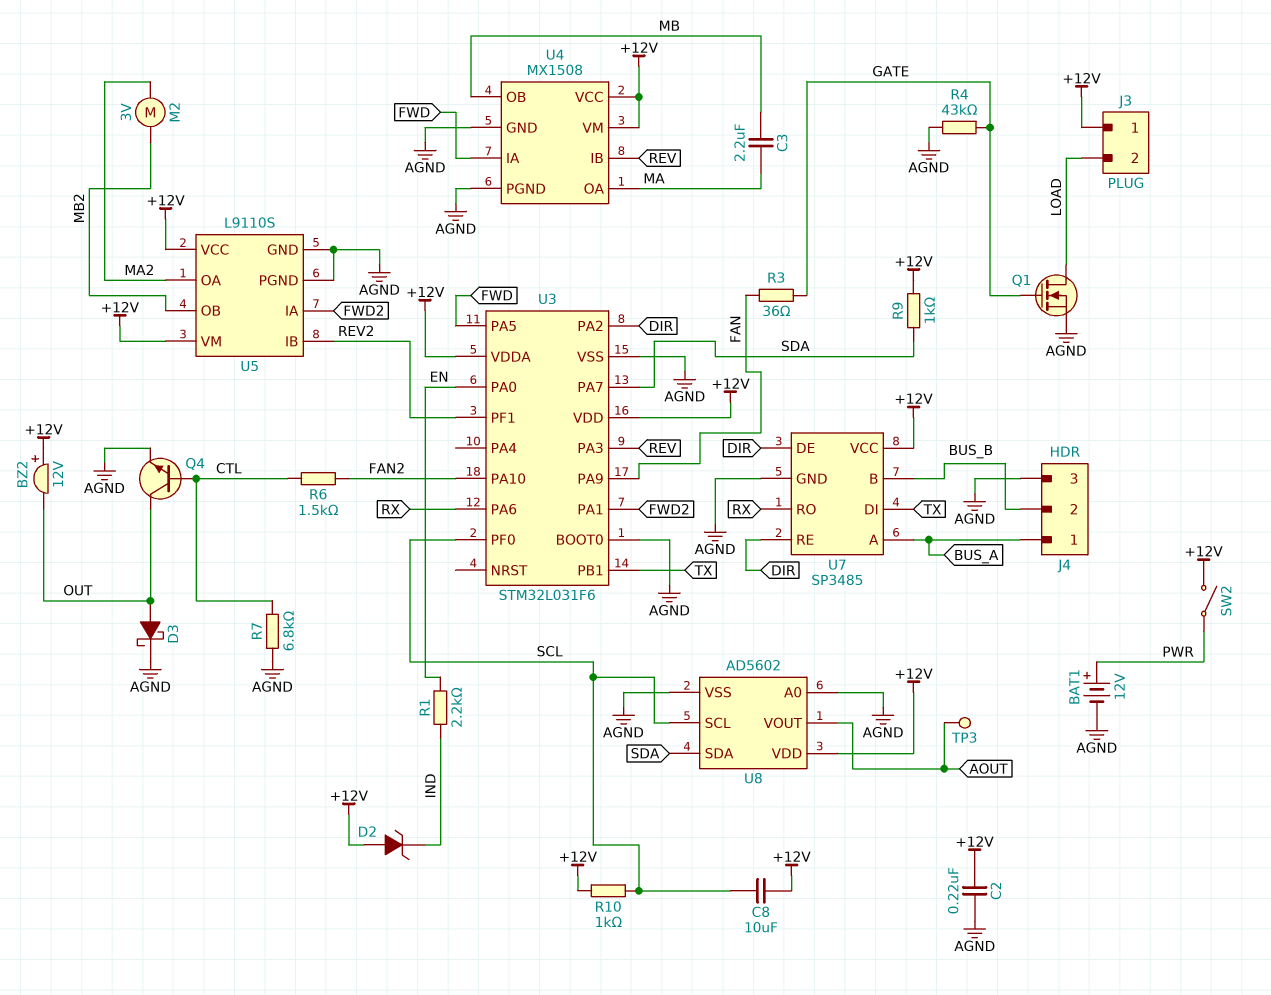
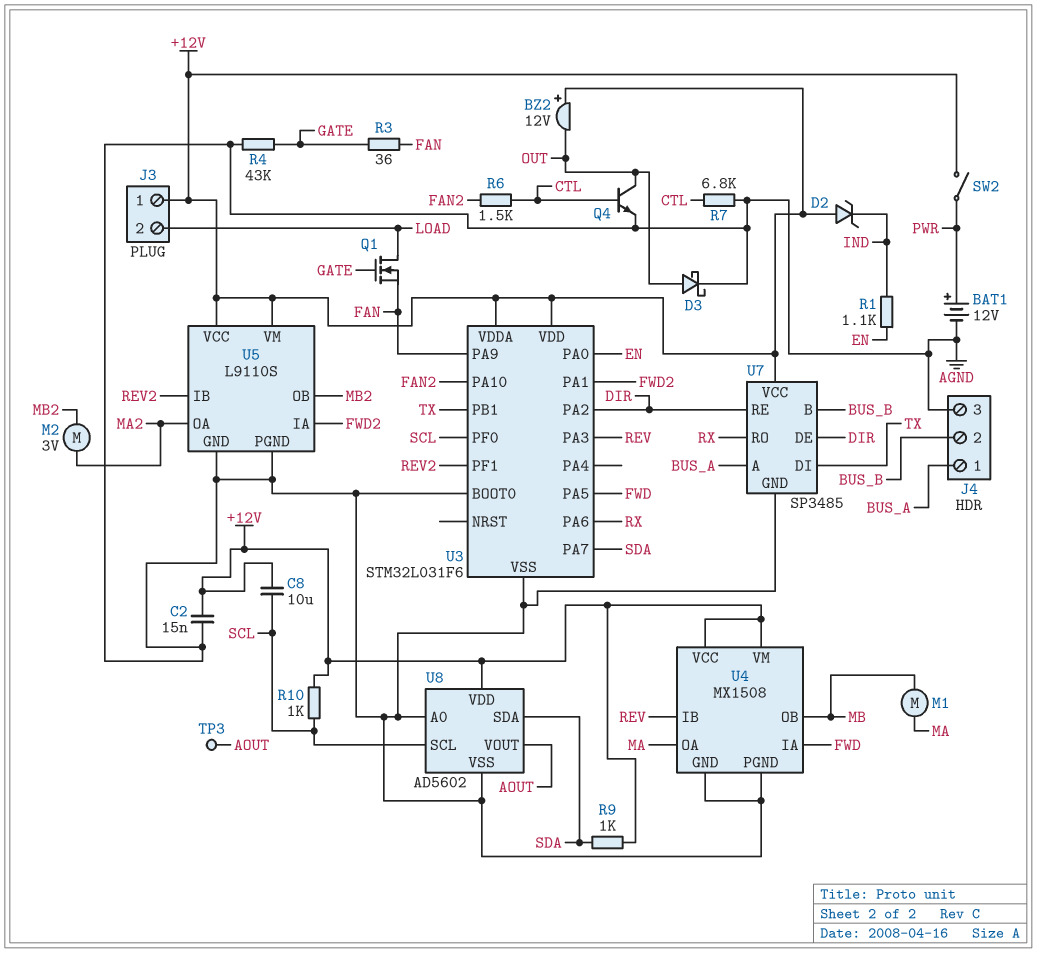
C2: 220nF (+12V, AGND) -> 15nF (+12V, AGND)
C3: 2.2uF (MA, MB) -> none
M1: none -> motor (MA, MB)
Q1: NMOS (G GATE, D LOAD, S AGND) -> NMOS (G GATE, D LOAD, S FAN)
R1: 2.2k (EN, IND) -> 1.1k (EN, IND)

